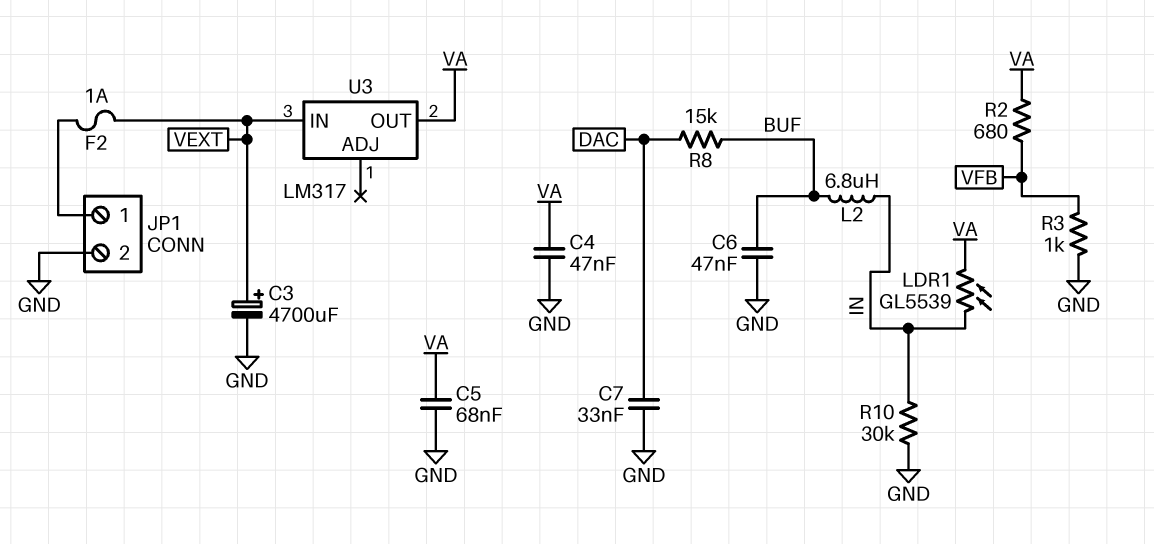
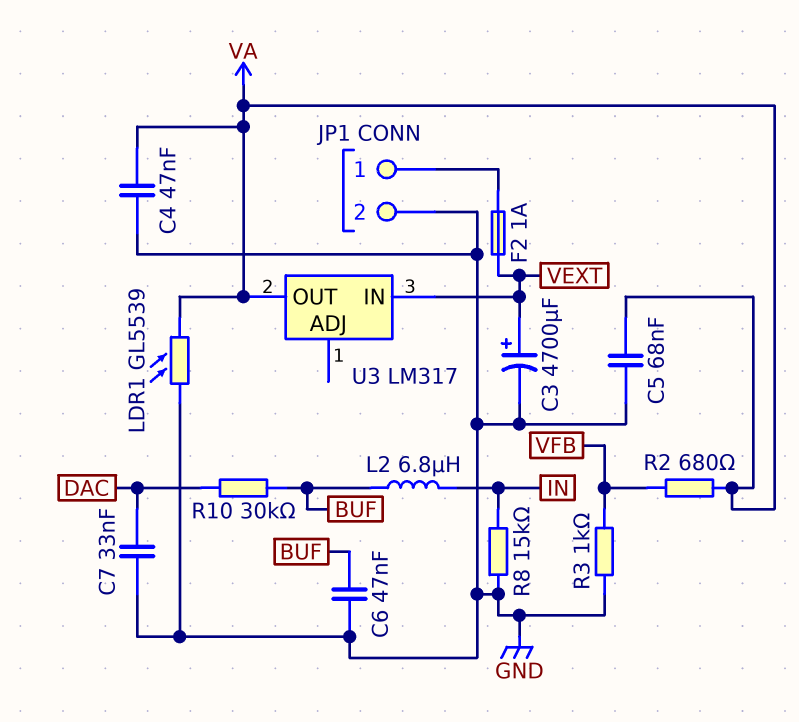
LDR1: GL5539 (IN, VA) -> GL5539 (GND, VA)
R8: 15k (BUF, DAC) -> 15k (GND, IN)
R10: 30k (GND, IN) -> 30k (BUF, DAC)

